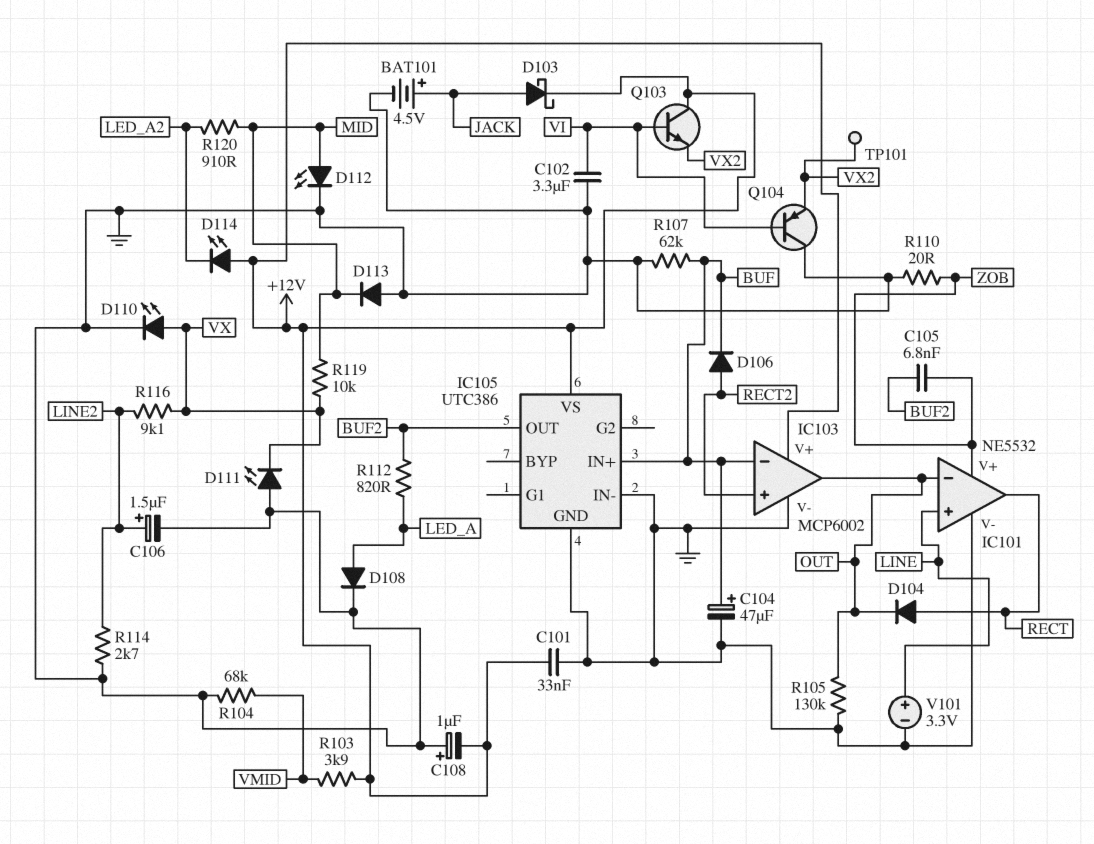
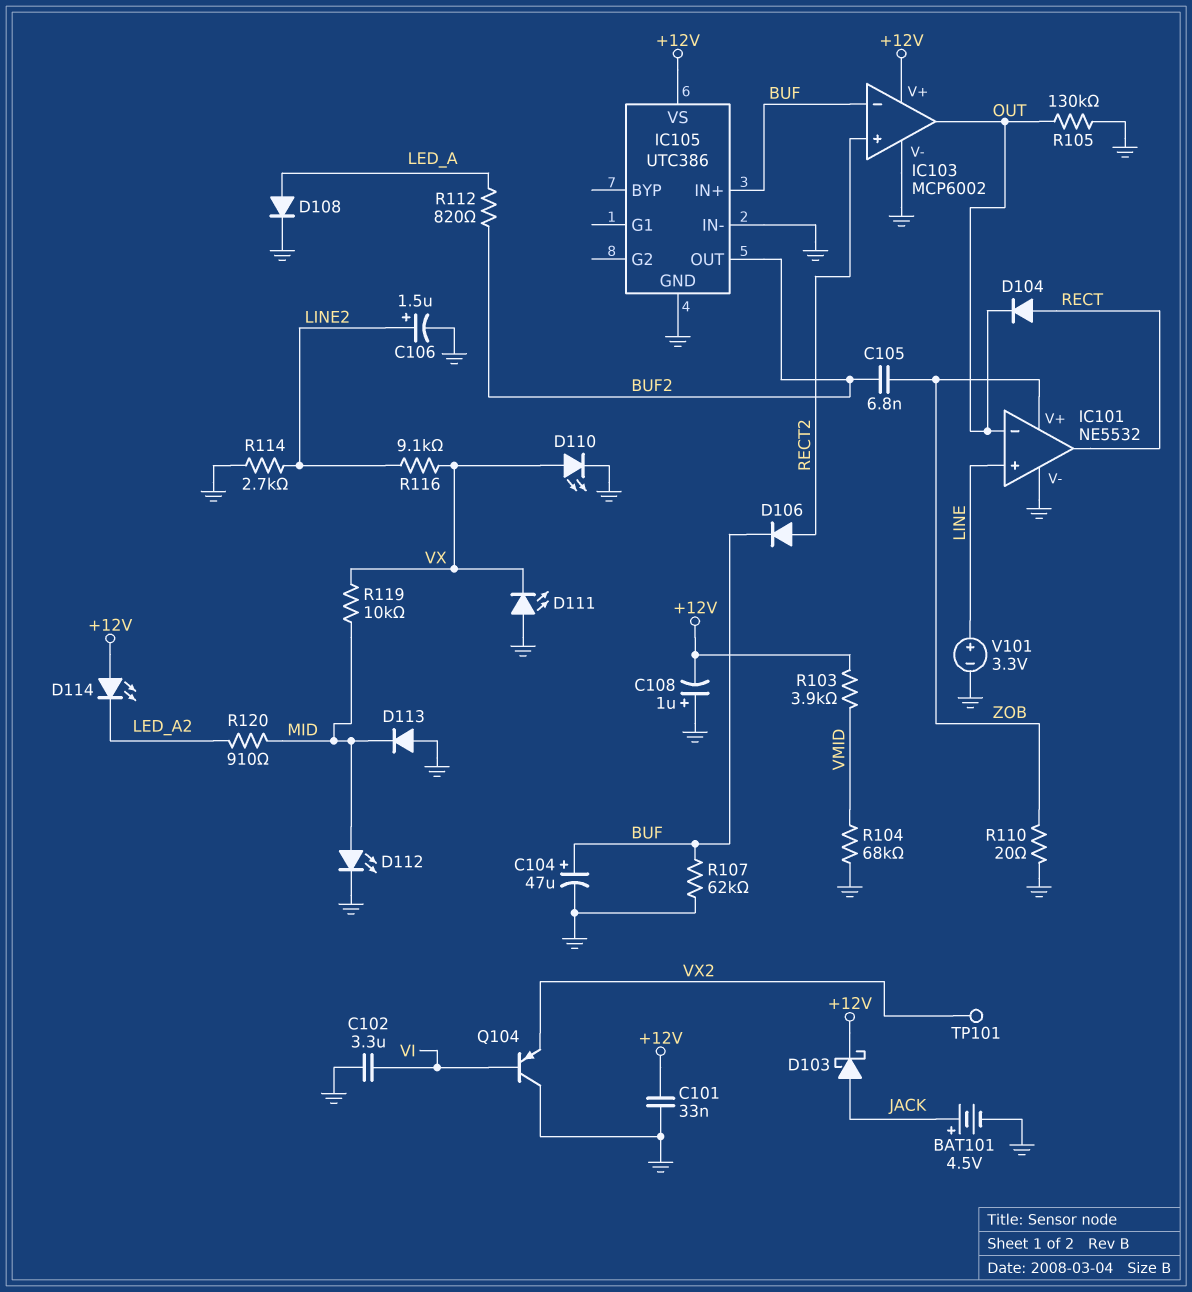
Q103: NPN (B VI, C +12V, E VX2) -> none

